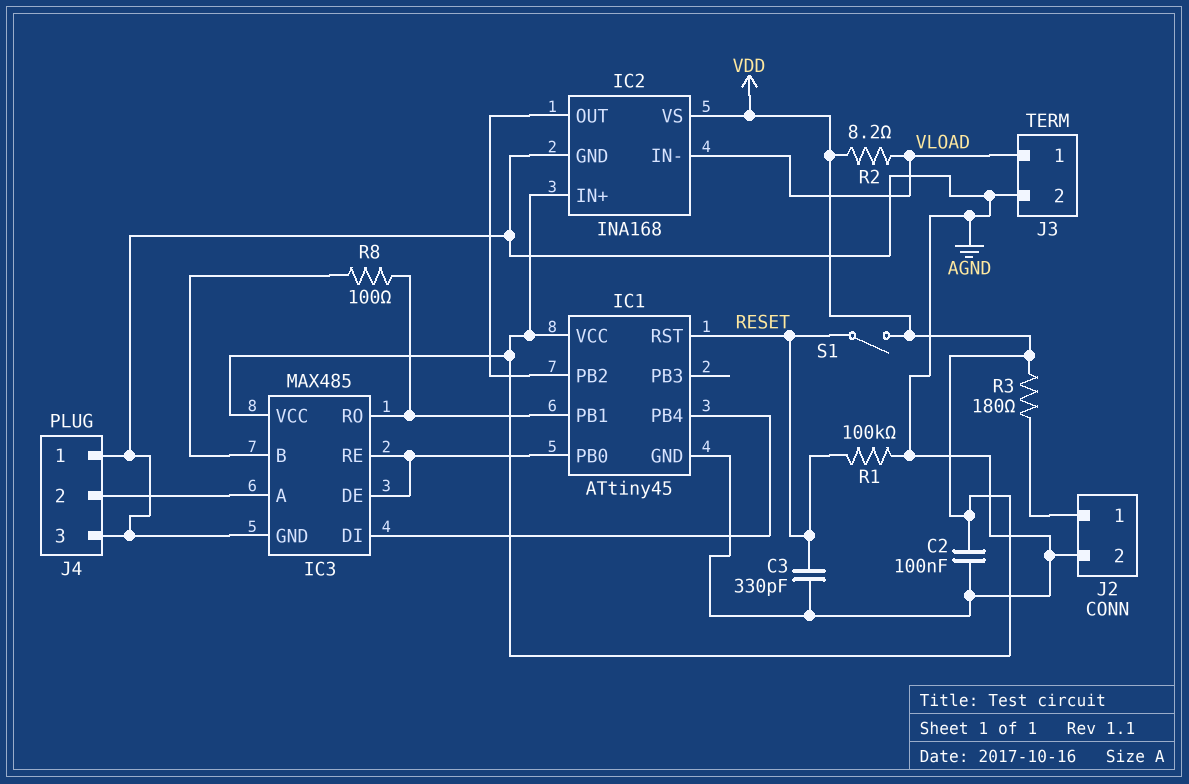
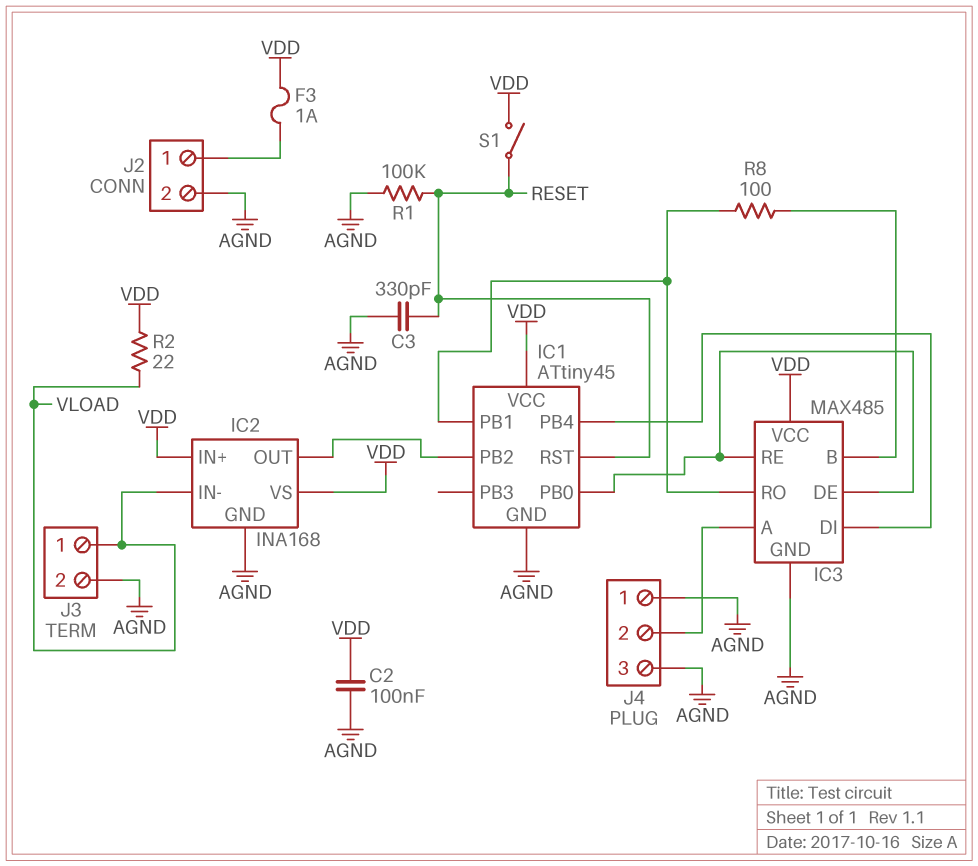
F3: none -> 1A (J2/1, VDD)
R2: 8.2 (VDD, VLOAD) -> 22 (VDD, VLOAD)
R3: 180 (J2/1, VDD) -> none

